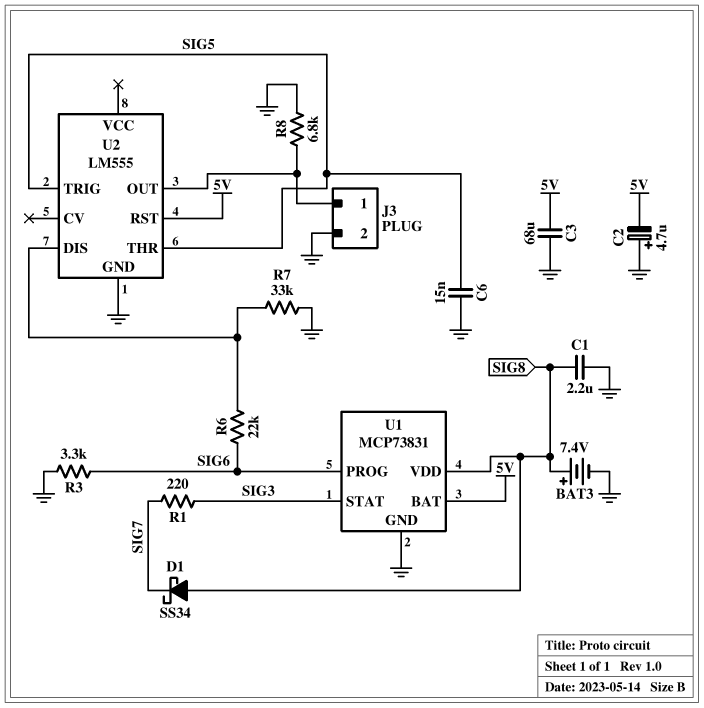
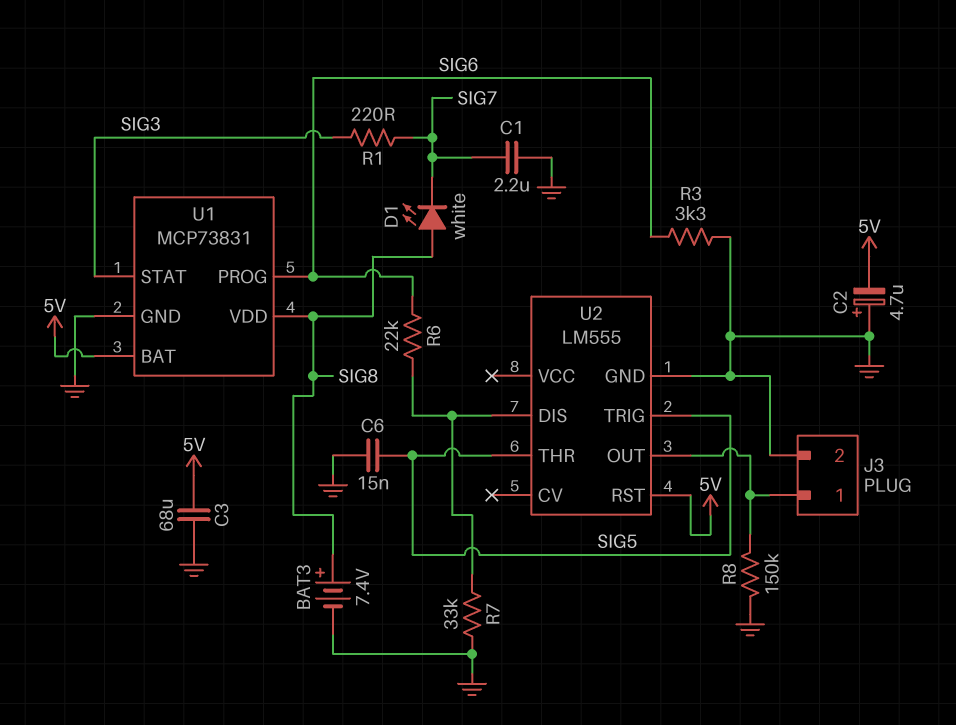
C1: 2.2uF (GND, SIG8) -> 2.2uF (GND, SIG7)
D1: schottky SS34 (A SIG8, K SIG7) -> LED white (A SIG8, K SIG7)
R8: 6.8k (GND, J3/1) -> 150k (GND, J3/1)

